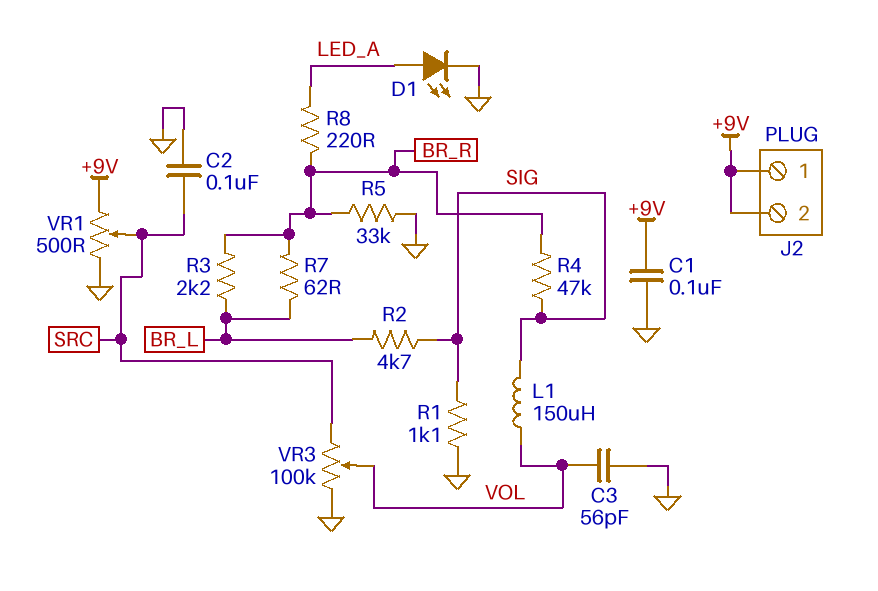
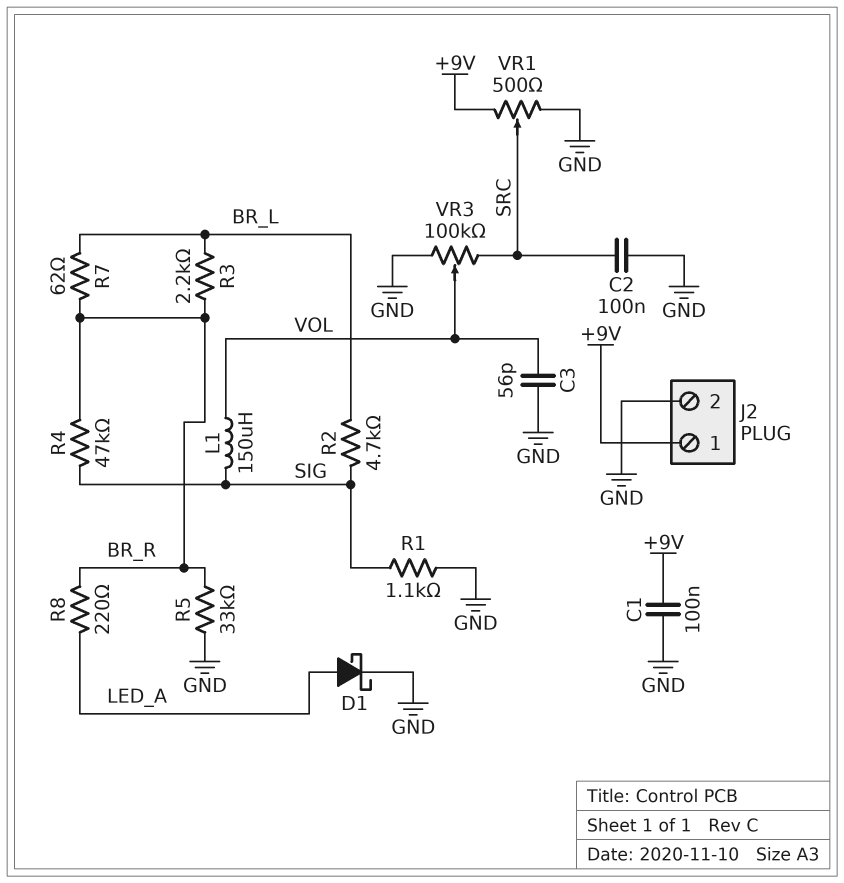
D1: LED (A LED_A, K GND) -> schottky (A LED_A, K GND)
J2 pin 2: +9V -> GND

